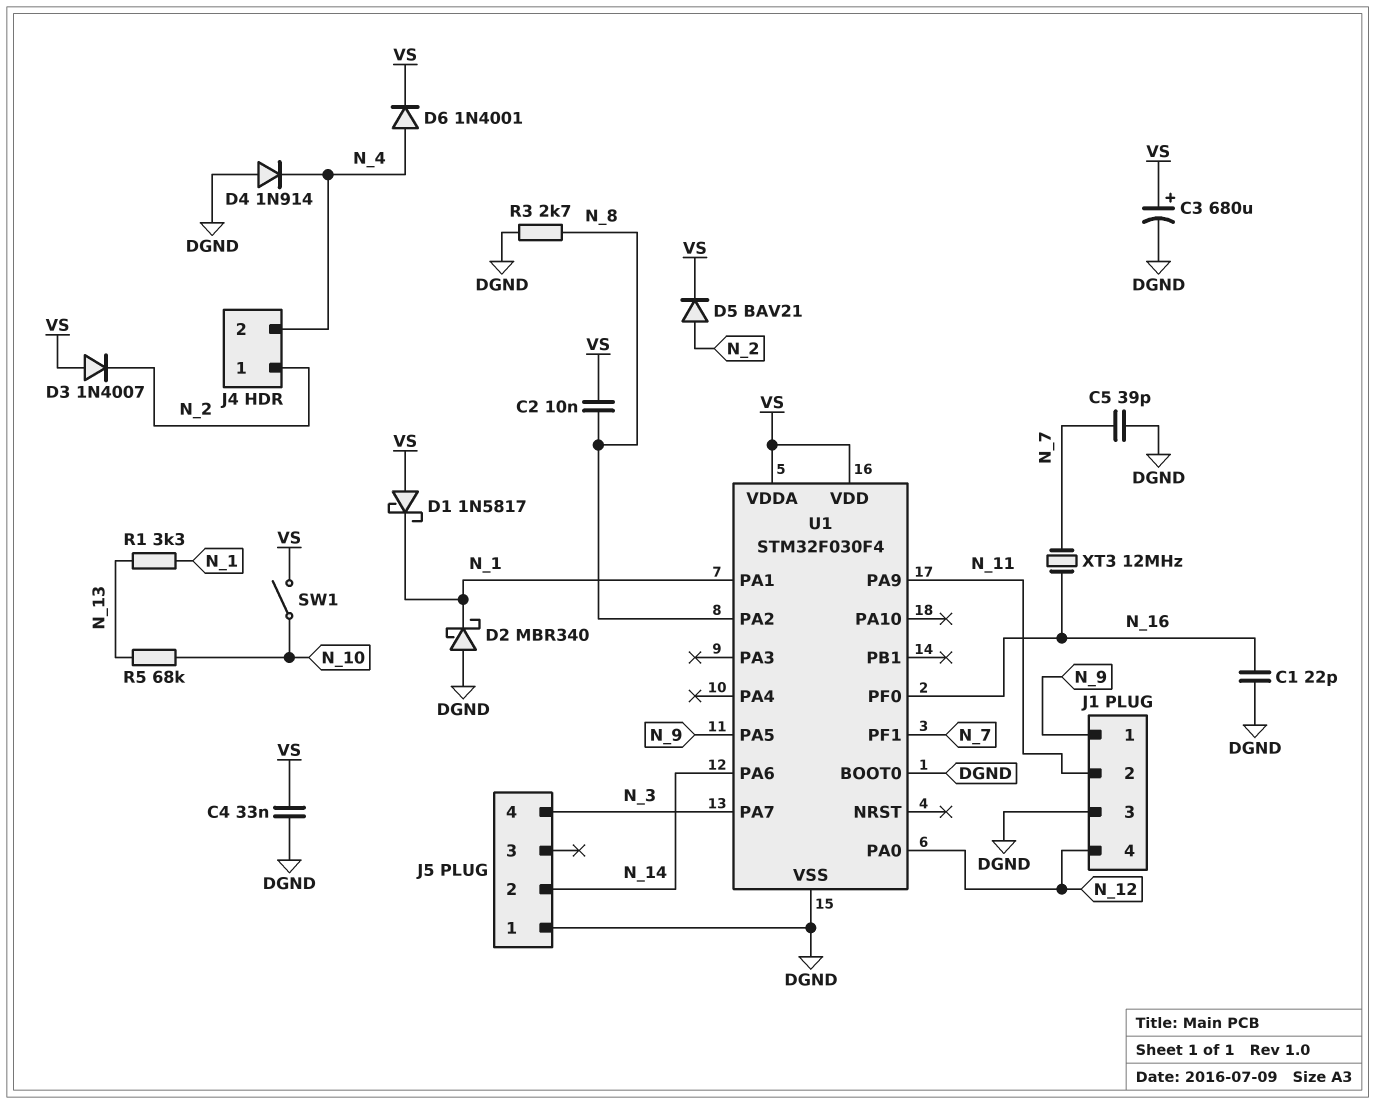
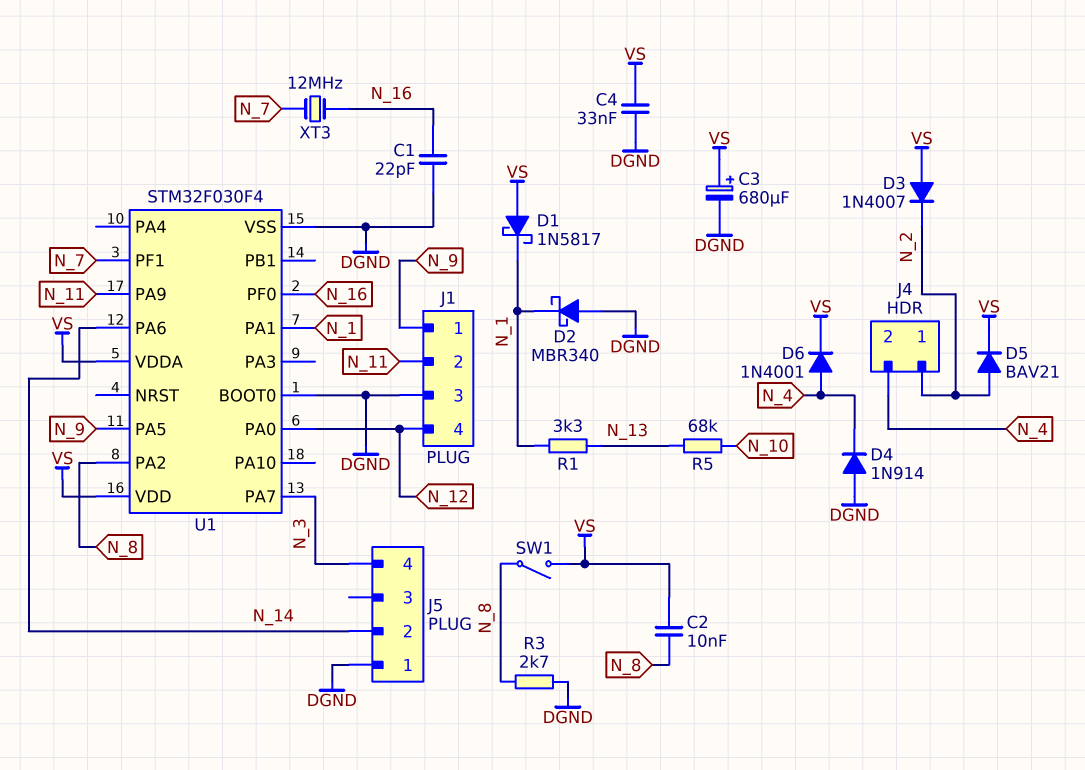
C5: 39pF (DGND, N_7) -> none
SW1: switch (N_10, VS) -> switch (N_8, VS)

